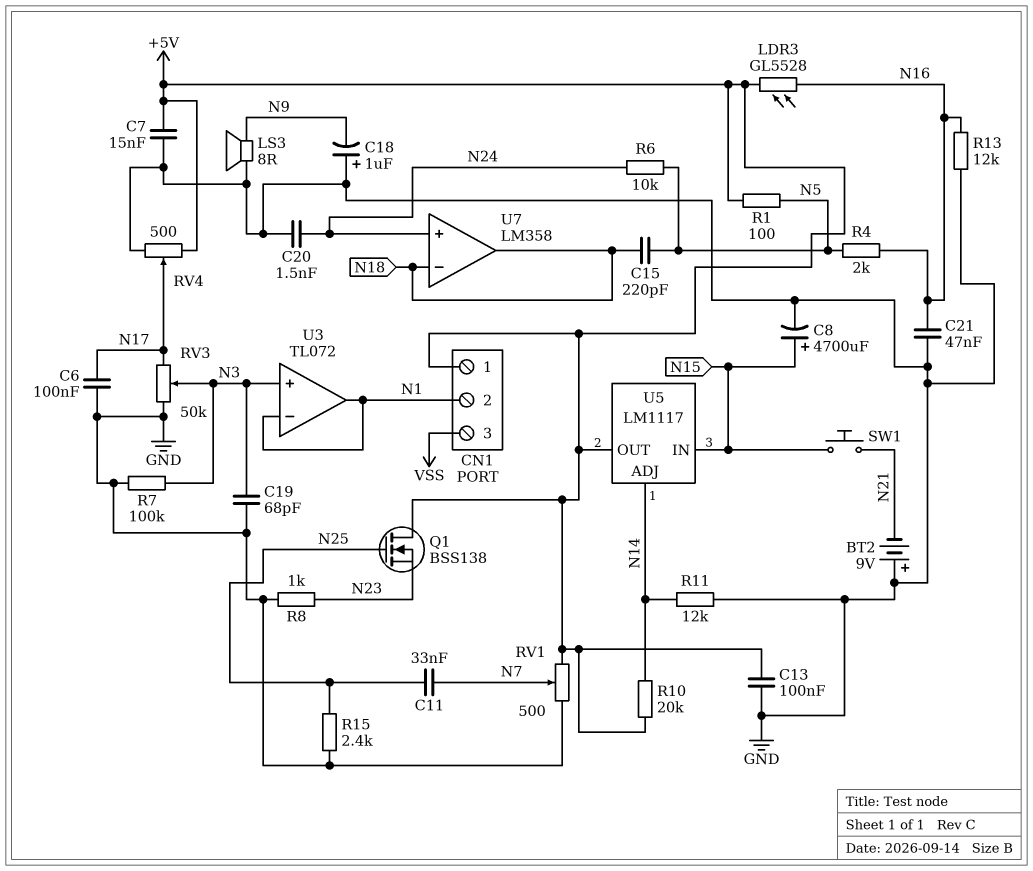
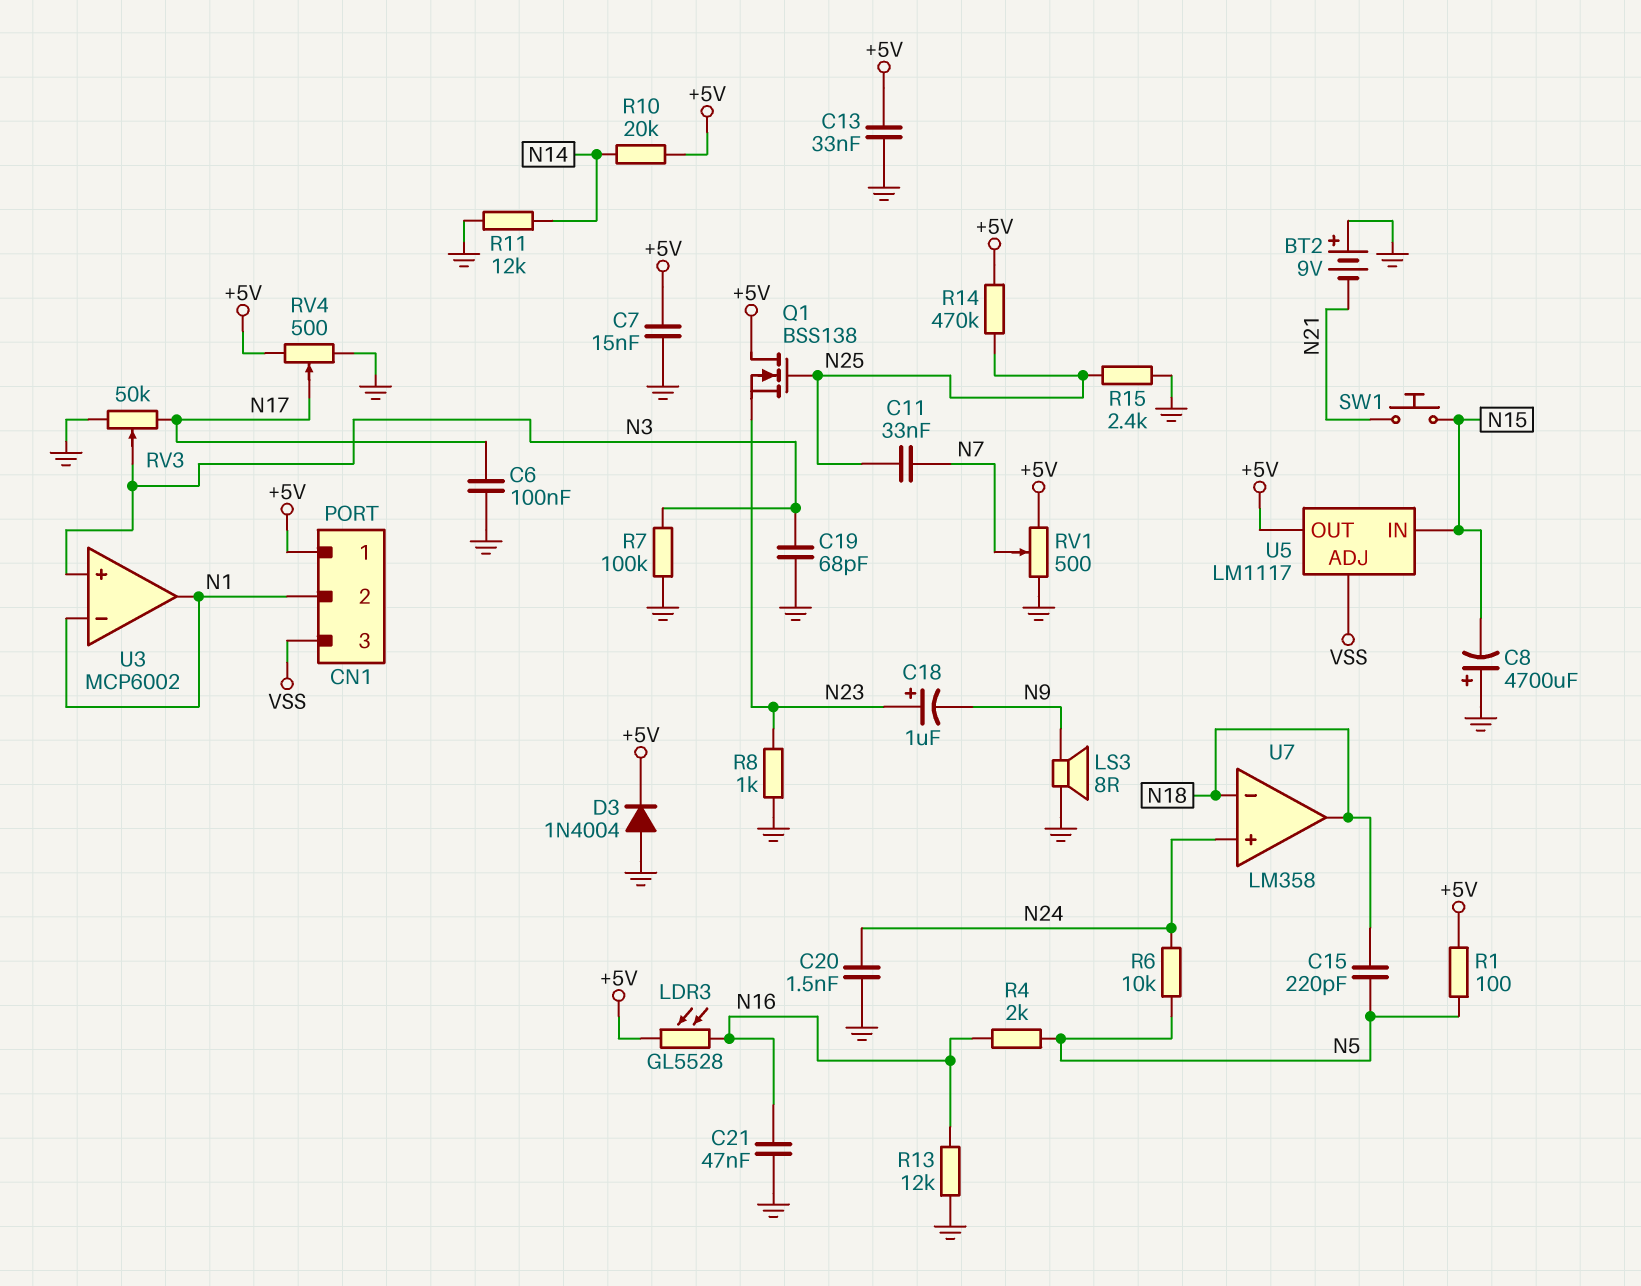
C8: 4700uF (plus N15, minus GND) -> 4700uF (plus GND, minus N15)
C13: 100nF (+5V, GND) -> 33nF (+5V, GND)
C18: 1uF (plus GND, minus N9) -> 1uF (plus N23, minus N9)
D3: none -> diode 1N4004 (A GND, K +5V)
R14: none -> 470k (+5V, N25)
U3: TL072 -> MCP6002
U5 pin ADJ: N14 -> VSS

